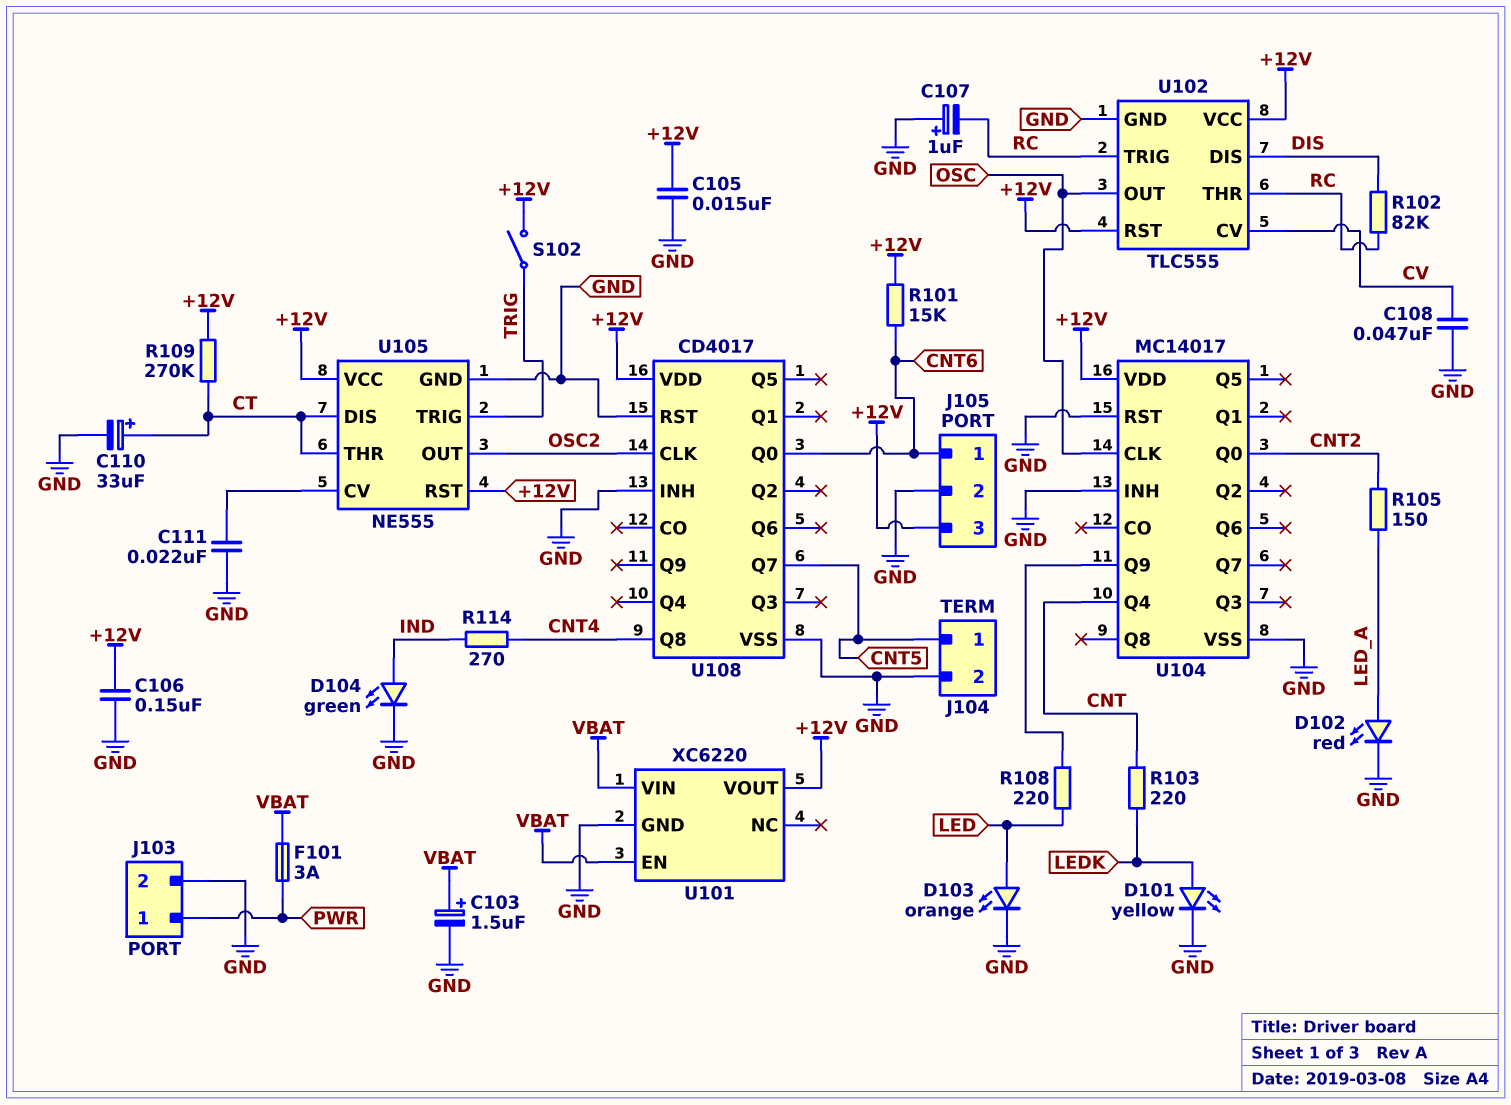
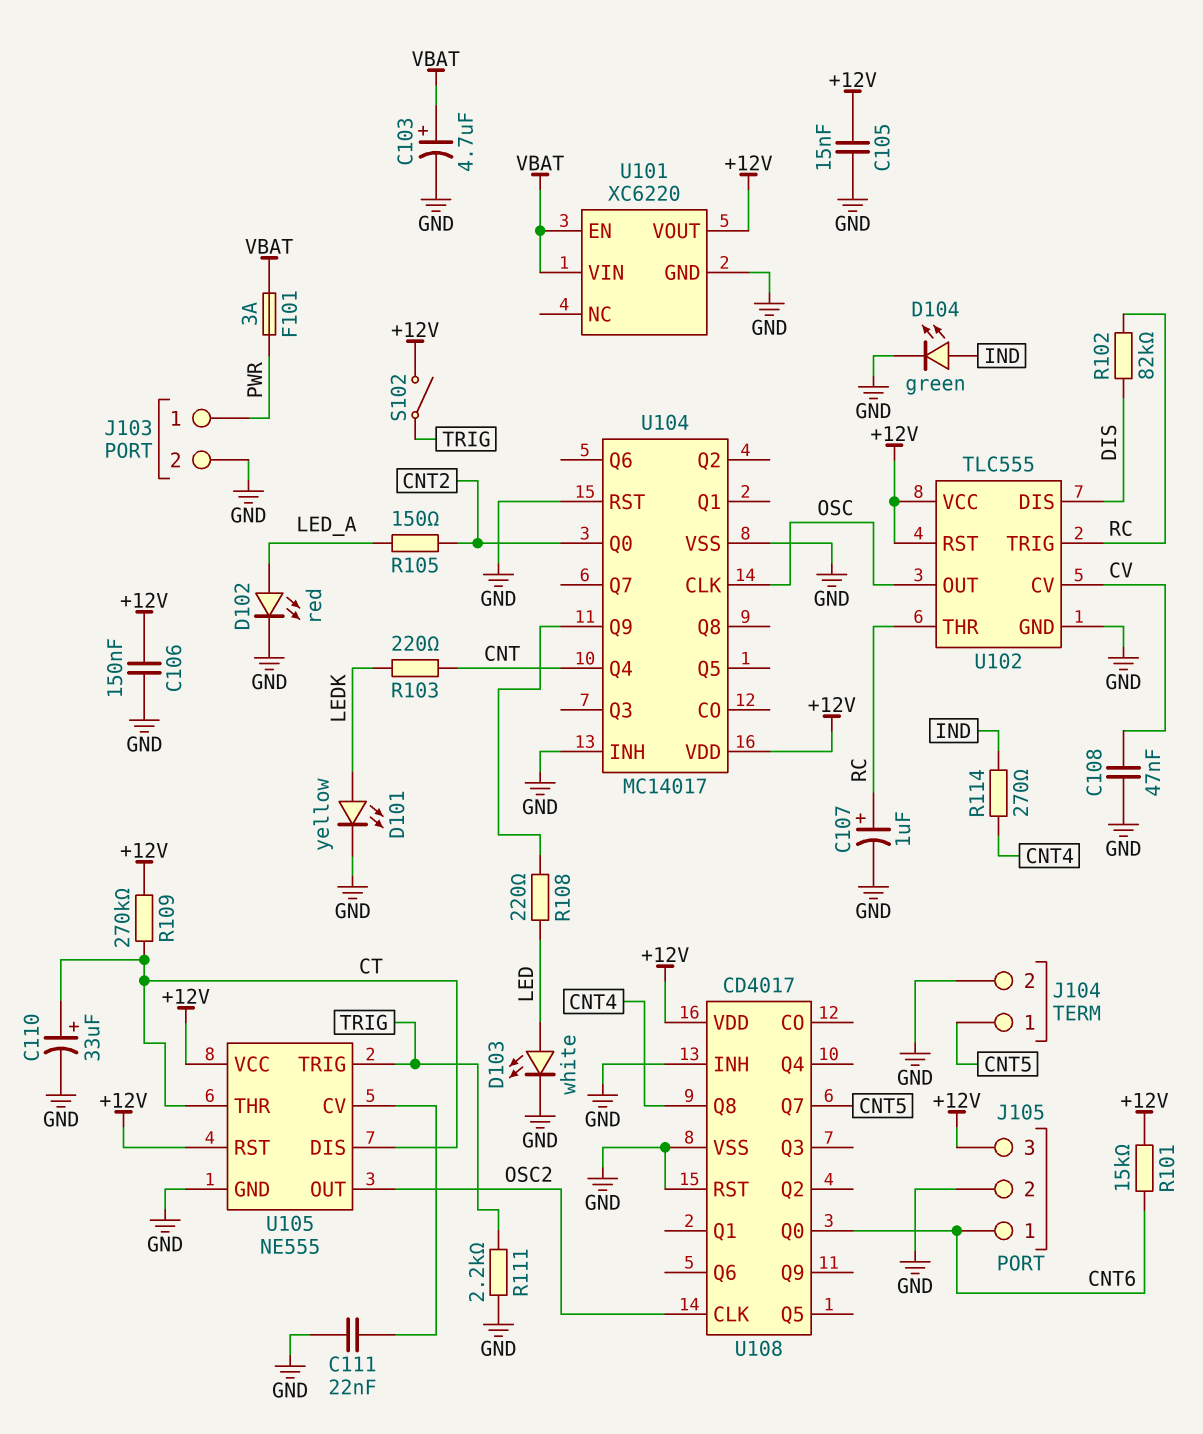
C103: 1.5uF (plus VBAT, minus GND) -> 4.7uF (plus VBAT, minus GND)
C107: 1uF (plus GND, minus RC) -> 1uF (plus RC, minus GND)
D103: LED orange (A LED, K GND) -> LED white (A LED, K GND)
R111: none -> 2.2k (GND, TRIG)

